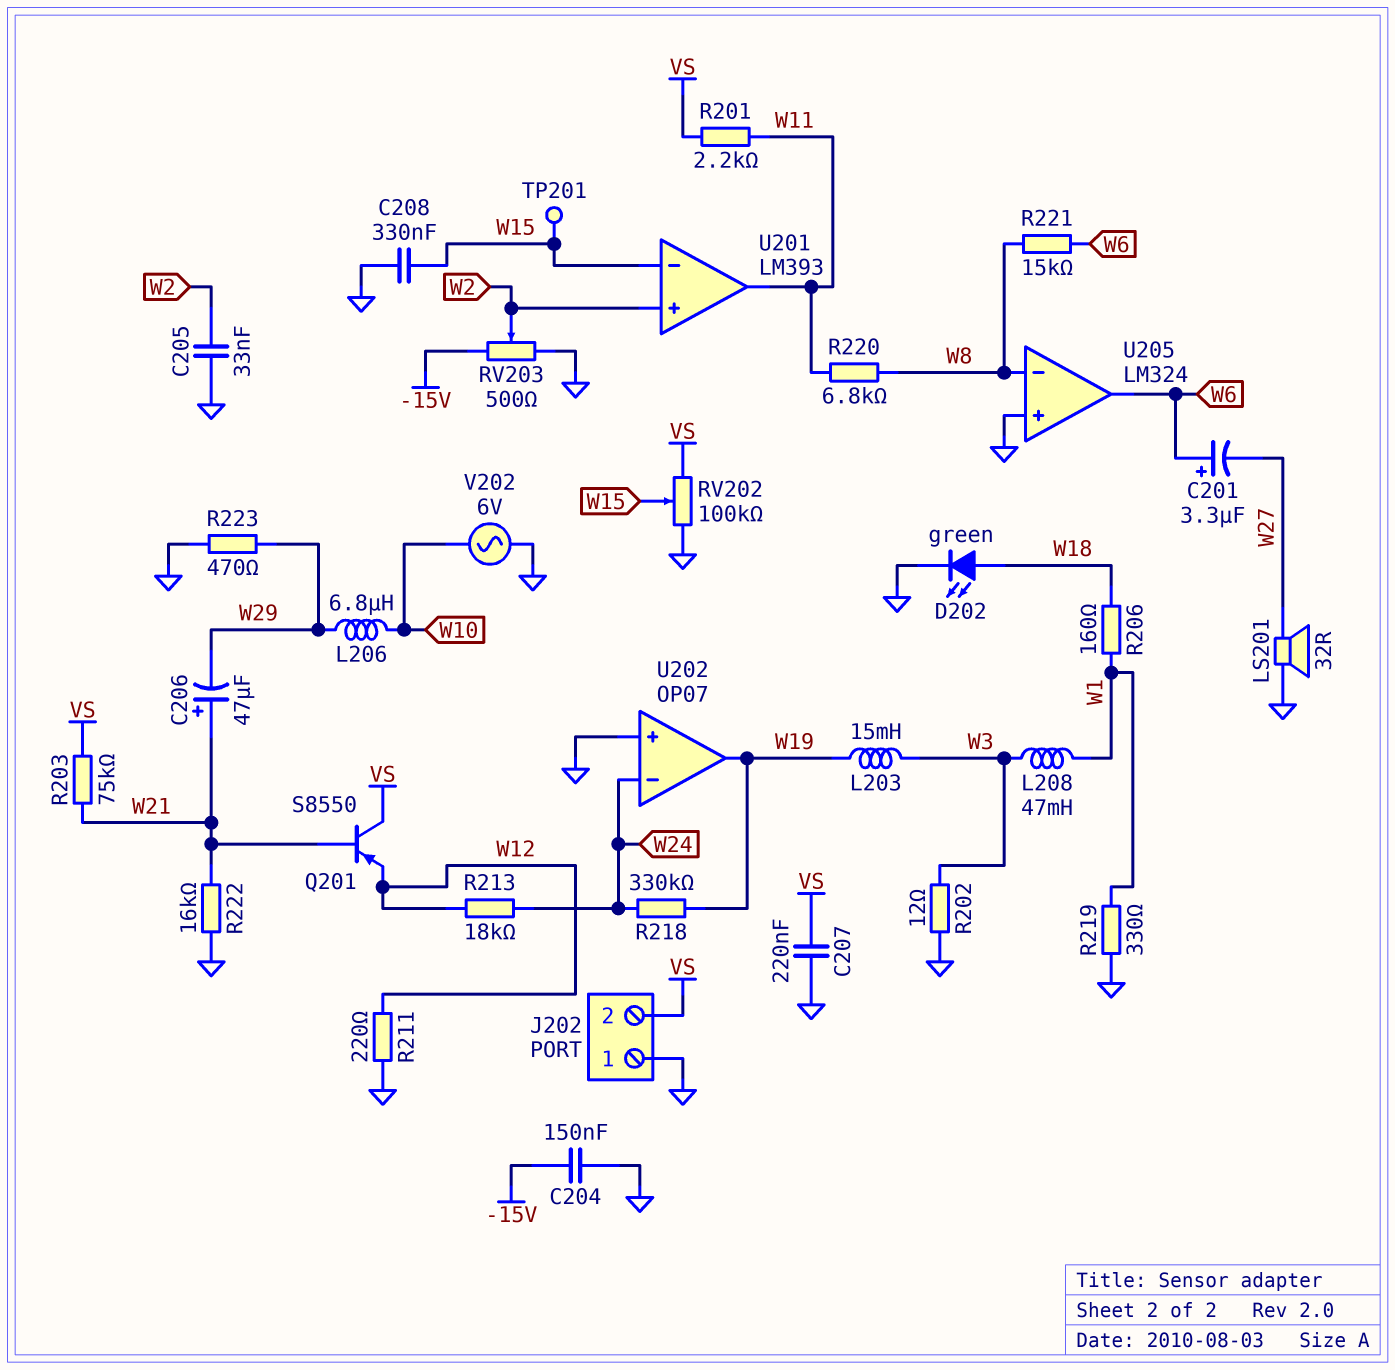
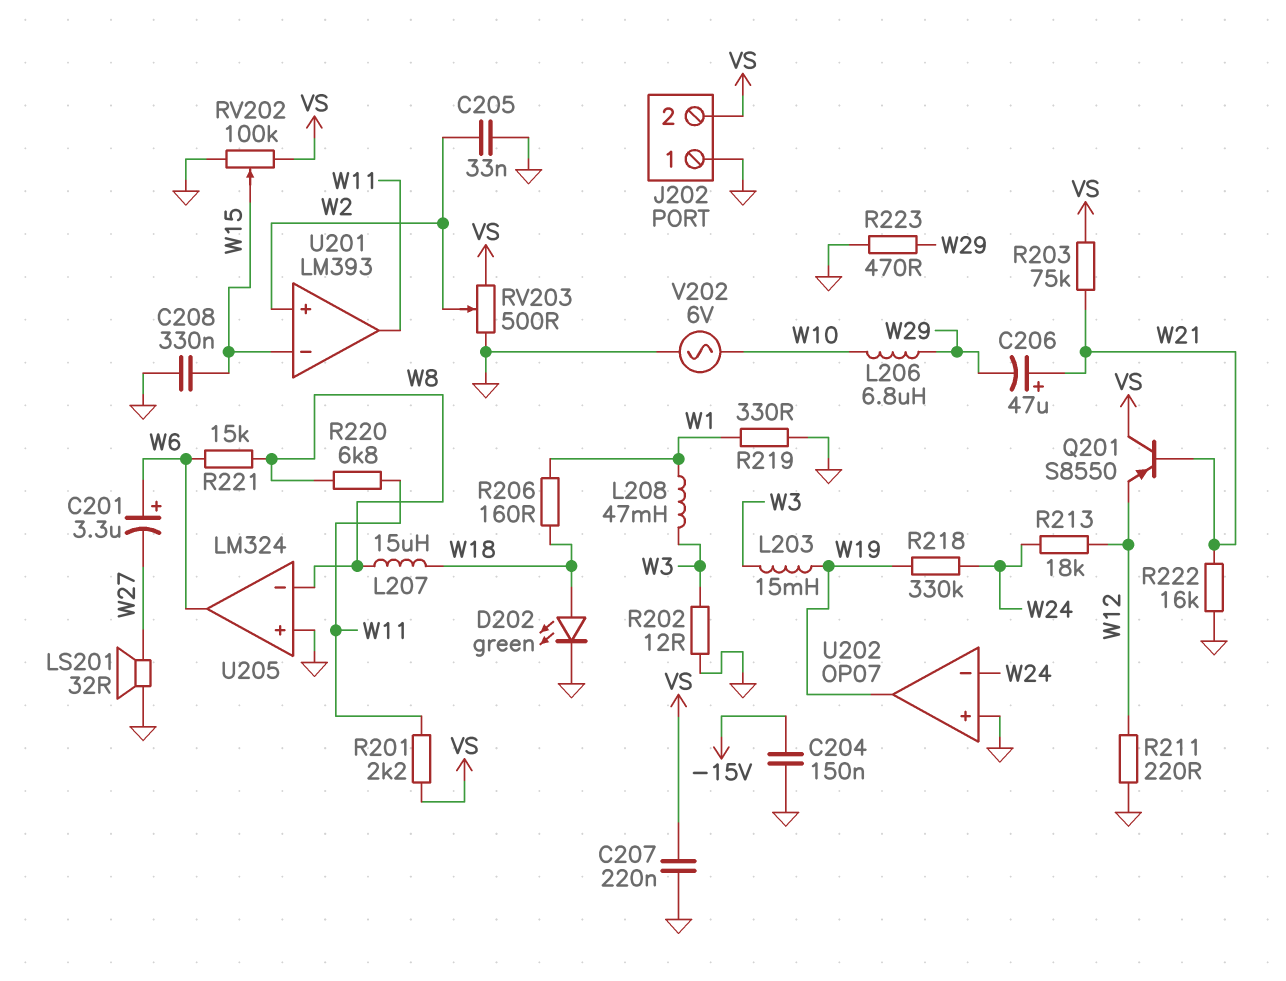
L207: none -> 15uH (W8, W18)
RV203: 500 (-15V, GND, wiper W2) -> 500 (GND, VS, wiper W2)
TP201: test point (W15) -> none

